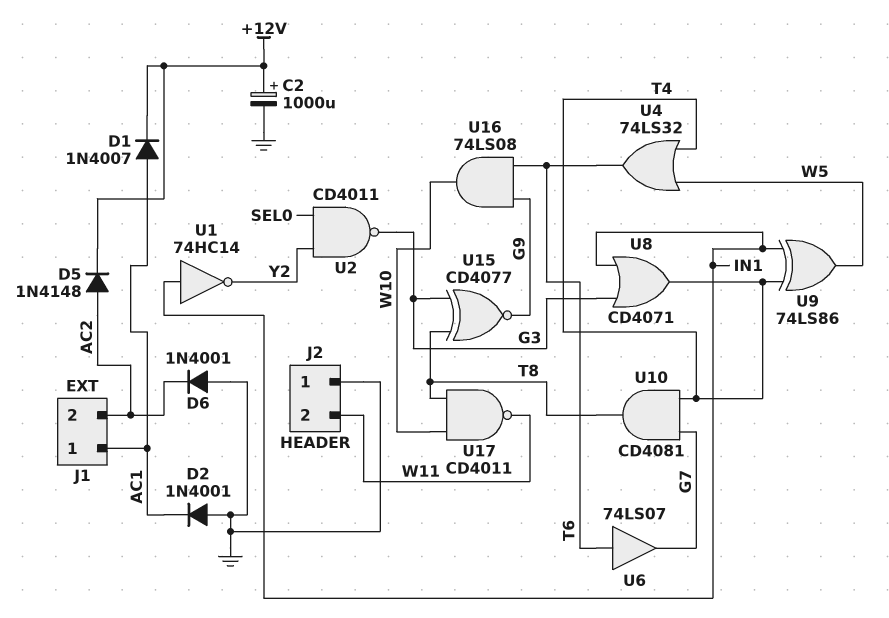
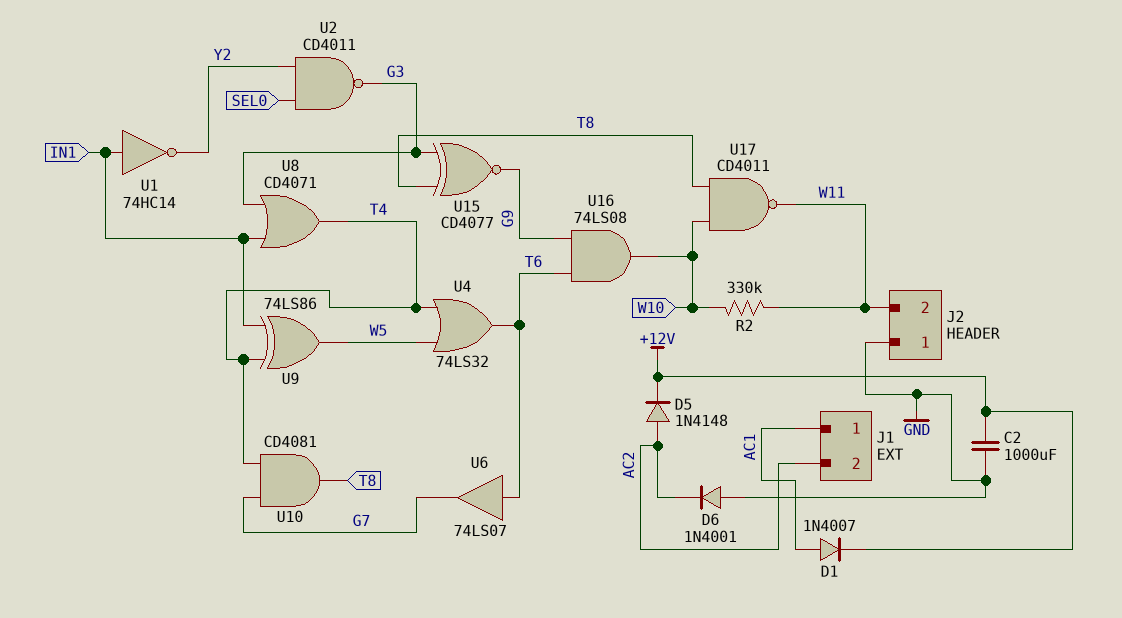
C2: 1000uF (plus +12V, minus GND) -> 1000uF (+12V, GND)
D2: diode 1N4001 (A GND, K AC1) -> none
R2: none -> 330k (W10, W11)

